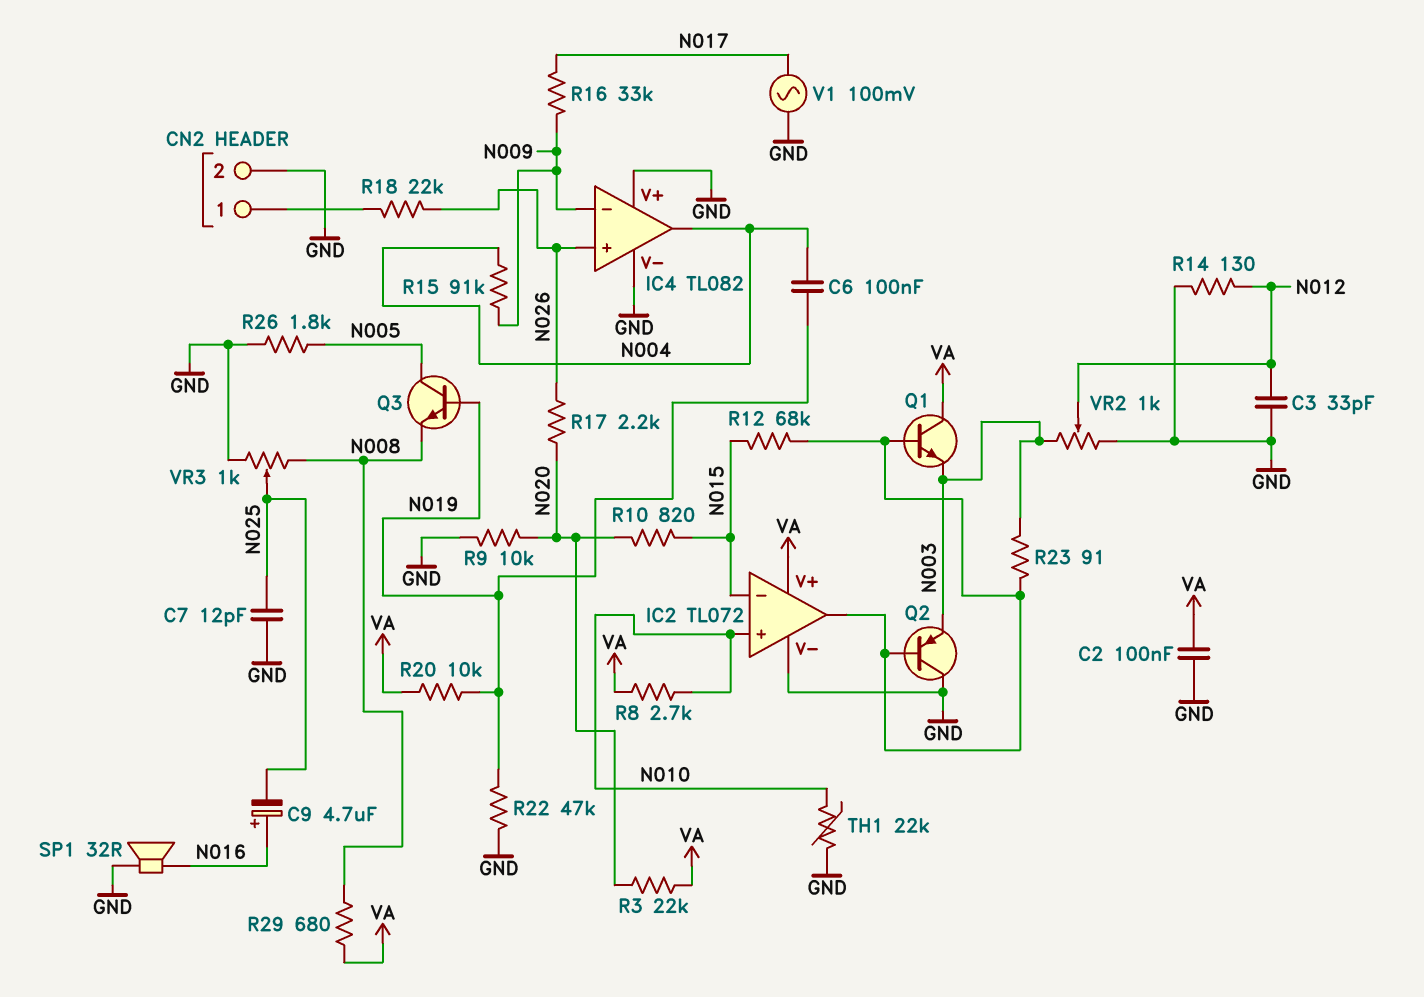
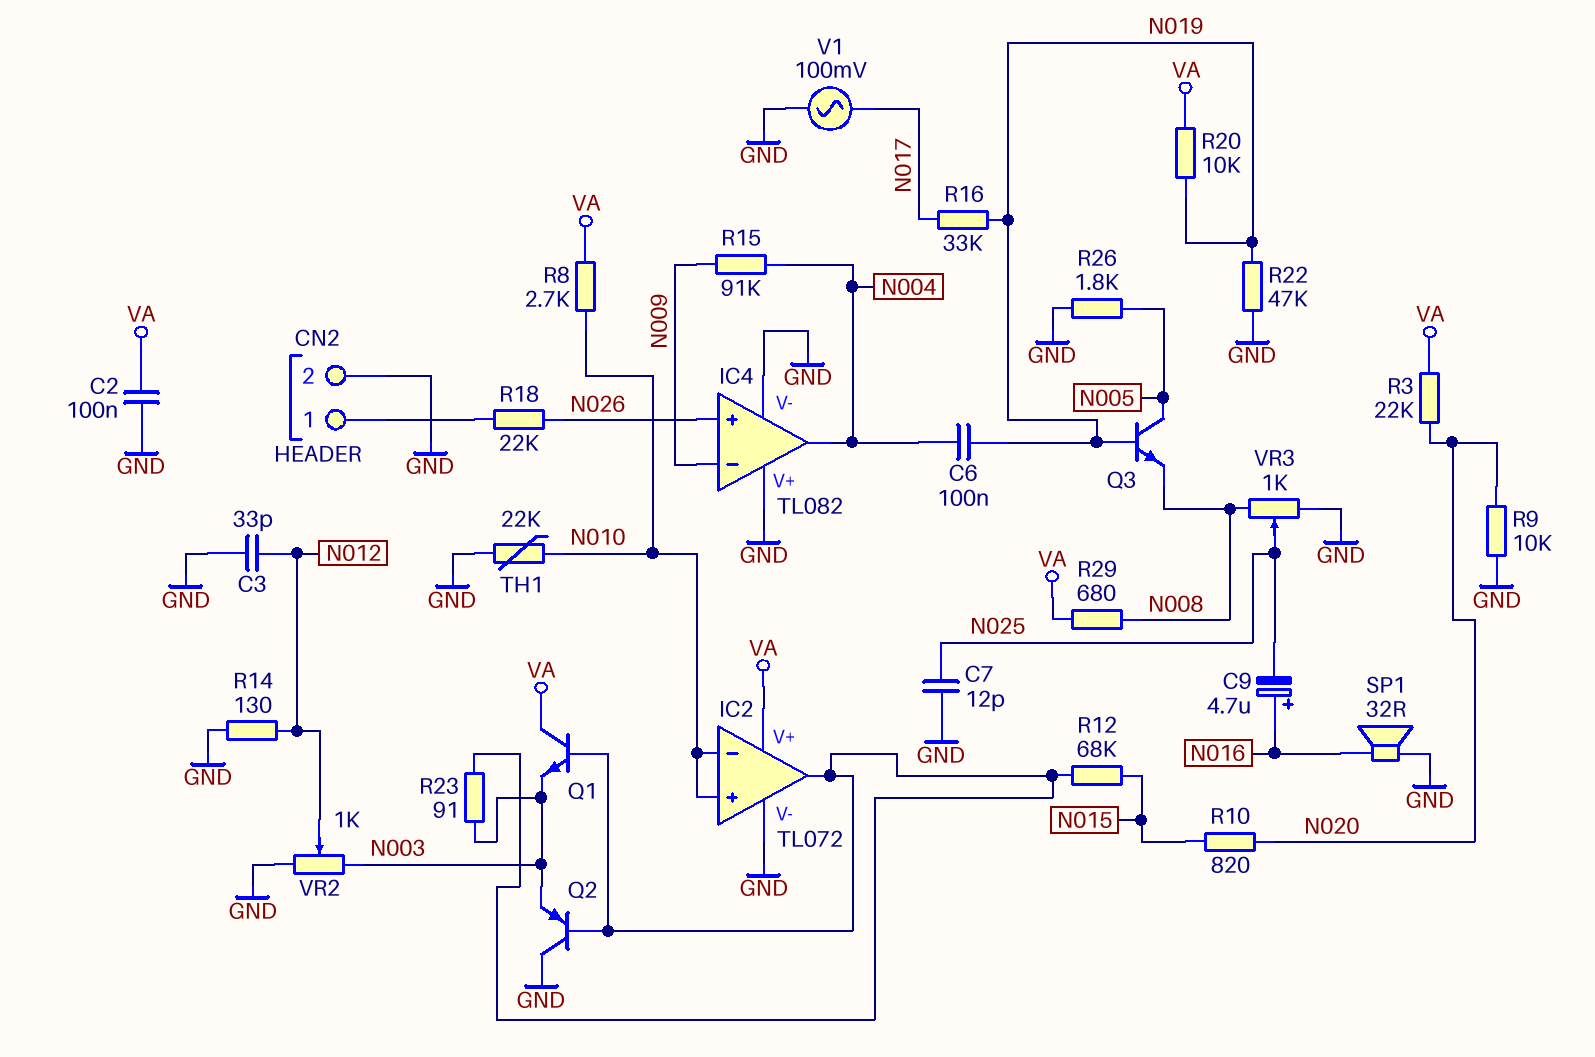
IC2 pin in-: N015 -> N010
R16: 33k (N009, N017) -> 33k (N017, N019)
R17: 2.2k (N020, N026) -> none

